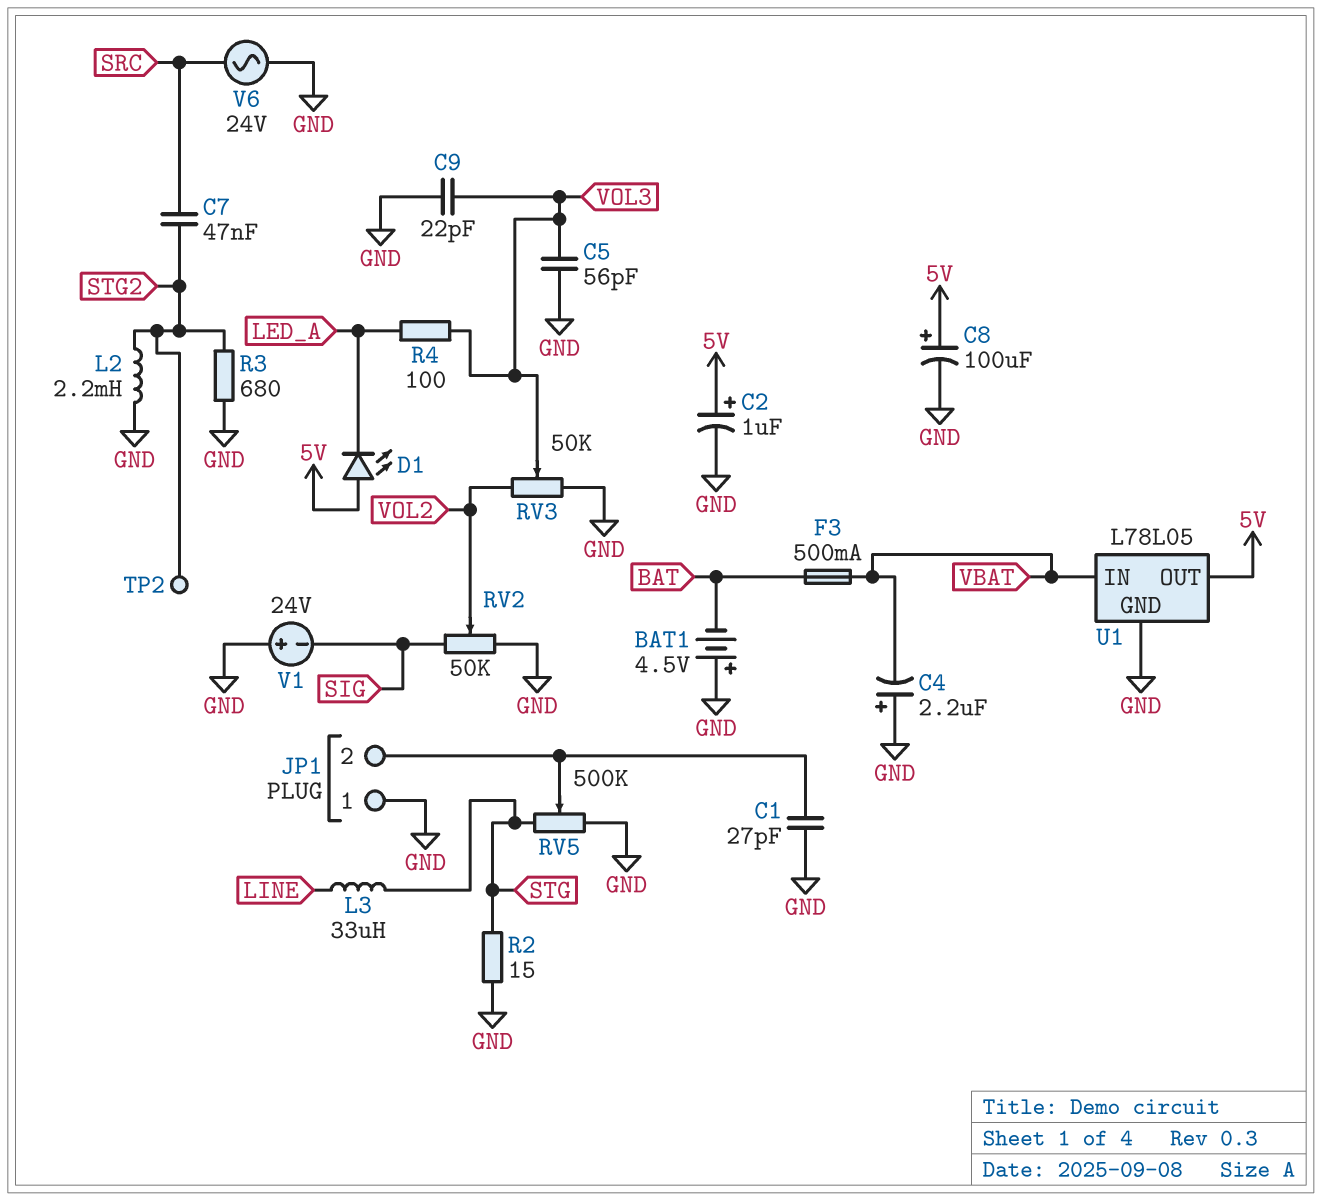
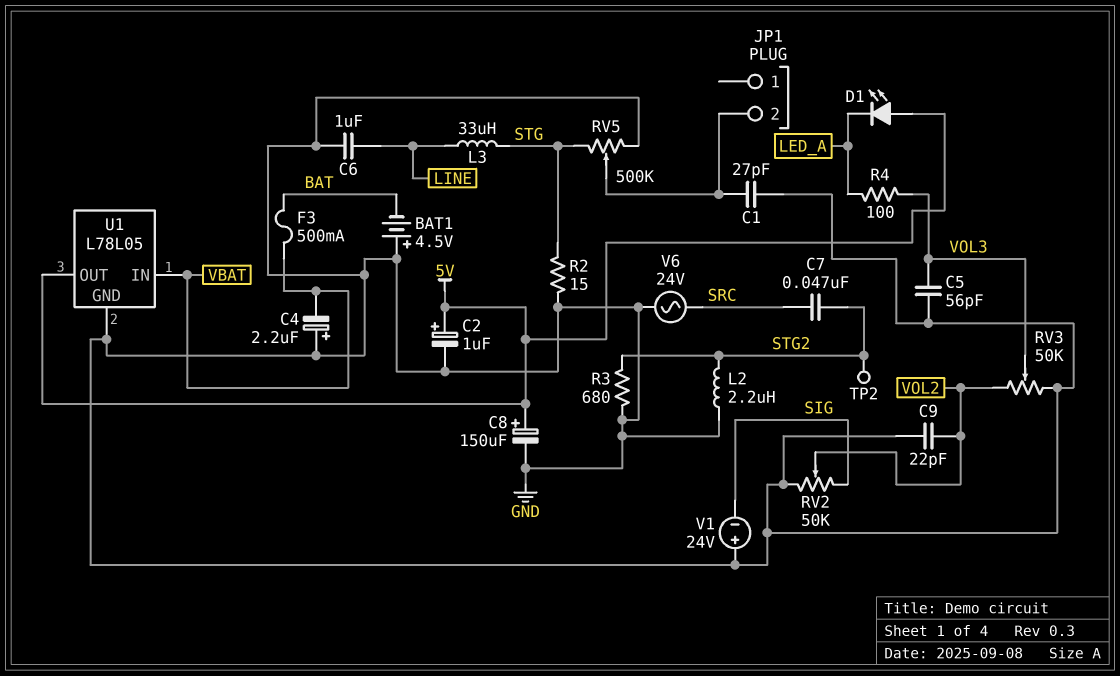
C6: none -> 1uF (GND, LINE)
C8: 100uF (plus 5V, minus GND) -> 150uF (plus 5V, minus GND)
C9: 22pF (GND, VOL3) -> 22pF (GND, VOL2)
JP1 pin 1: GND -> none
L2: 2.2mH (GND, STG2) -> 2.2uH (GND, STG2)

